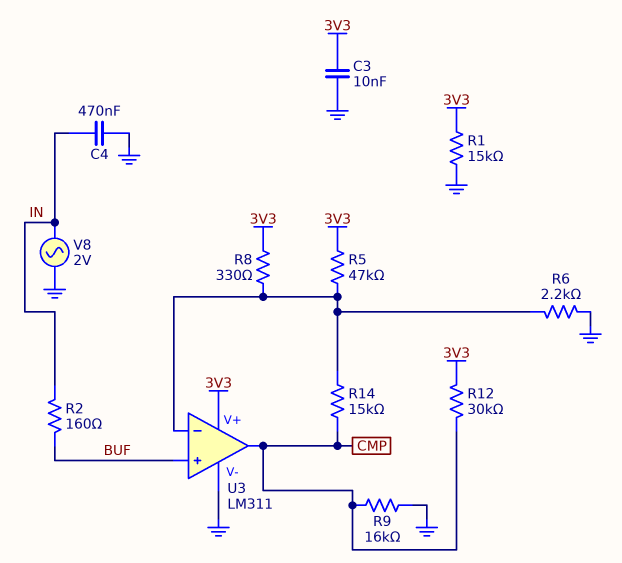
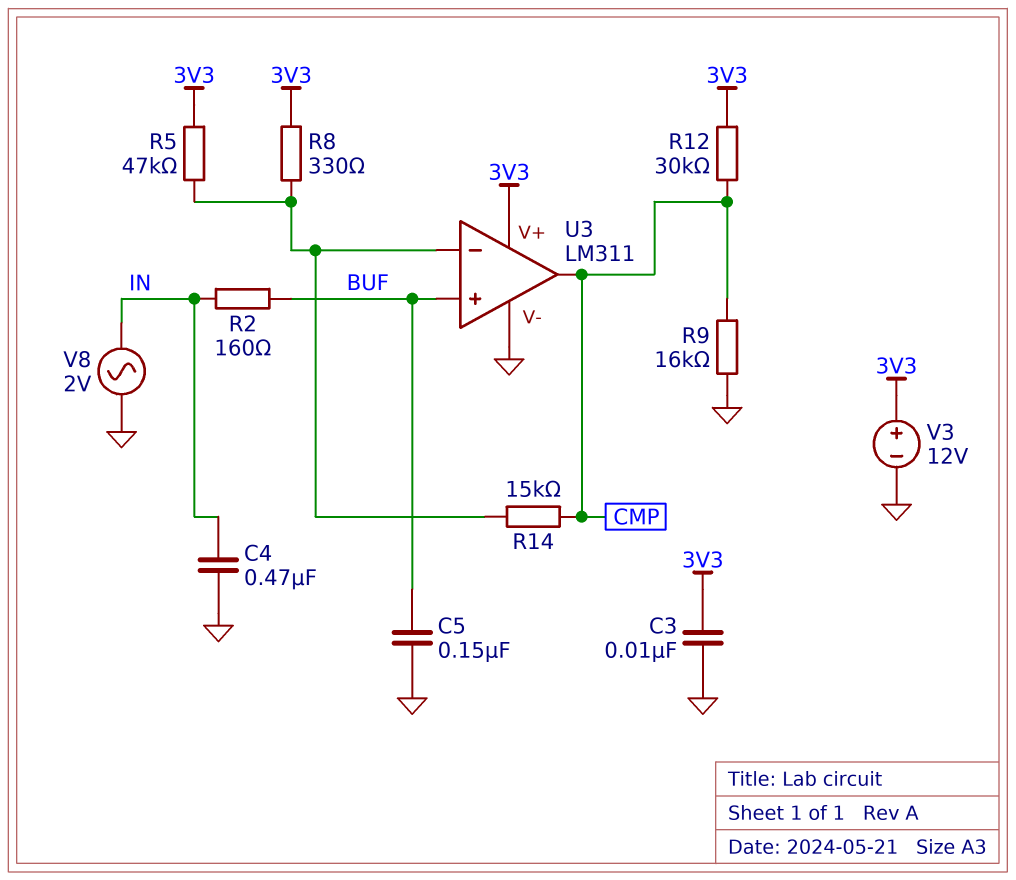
C5: none -> 150nF (BUF, GND)
R1: 15k (3V3, GND) -> none
R6: 2.2k (GND, U3/in-) -> none
V3: none -> 12V (plus 3V3, minus GND)

